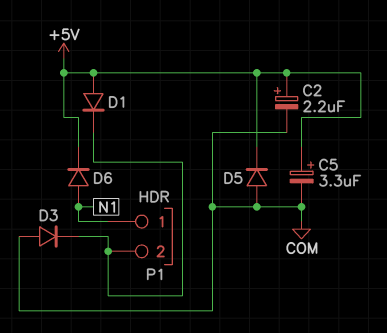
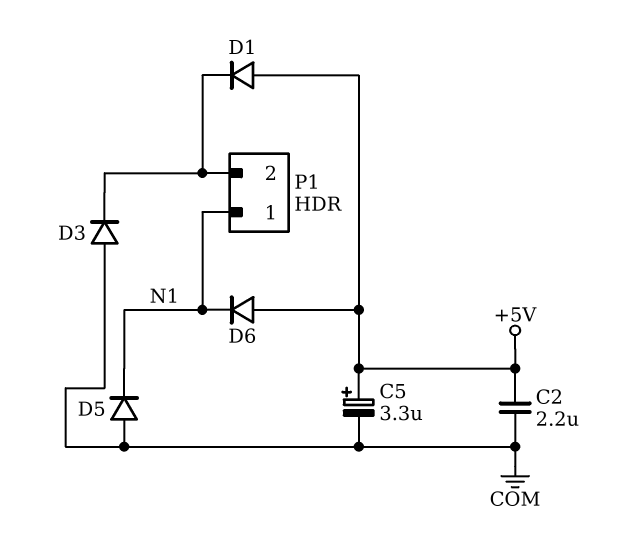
C2: 2.2uF (plus +5V, minus COM) -> 2.2uF (+5V, COM)
D5: diode (A COM, K +5V) -> diode (A COM, K N1)
D6: diode (A N1, K +5V) -> diode (A +5V, K N1)

